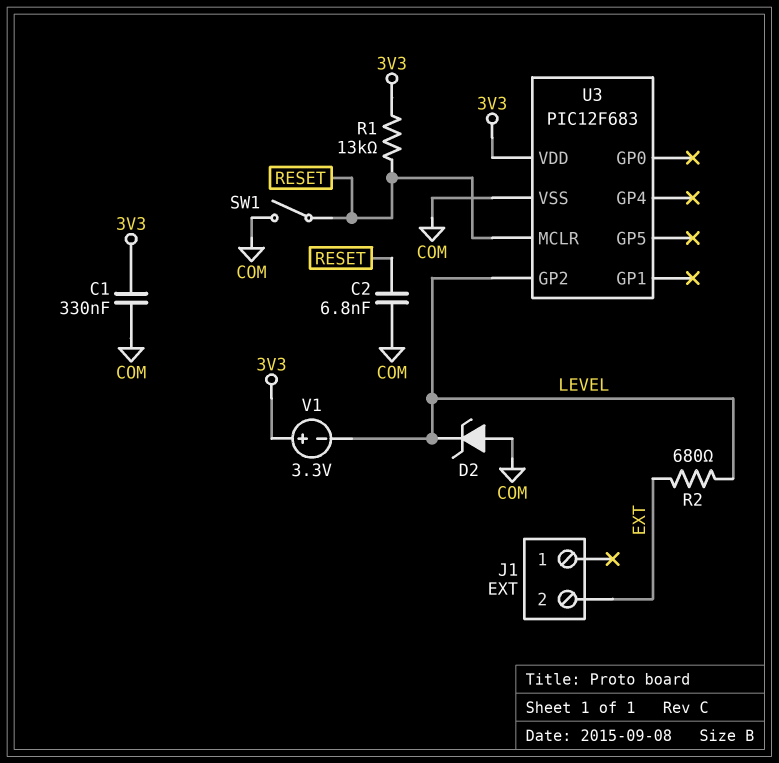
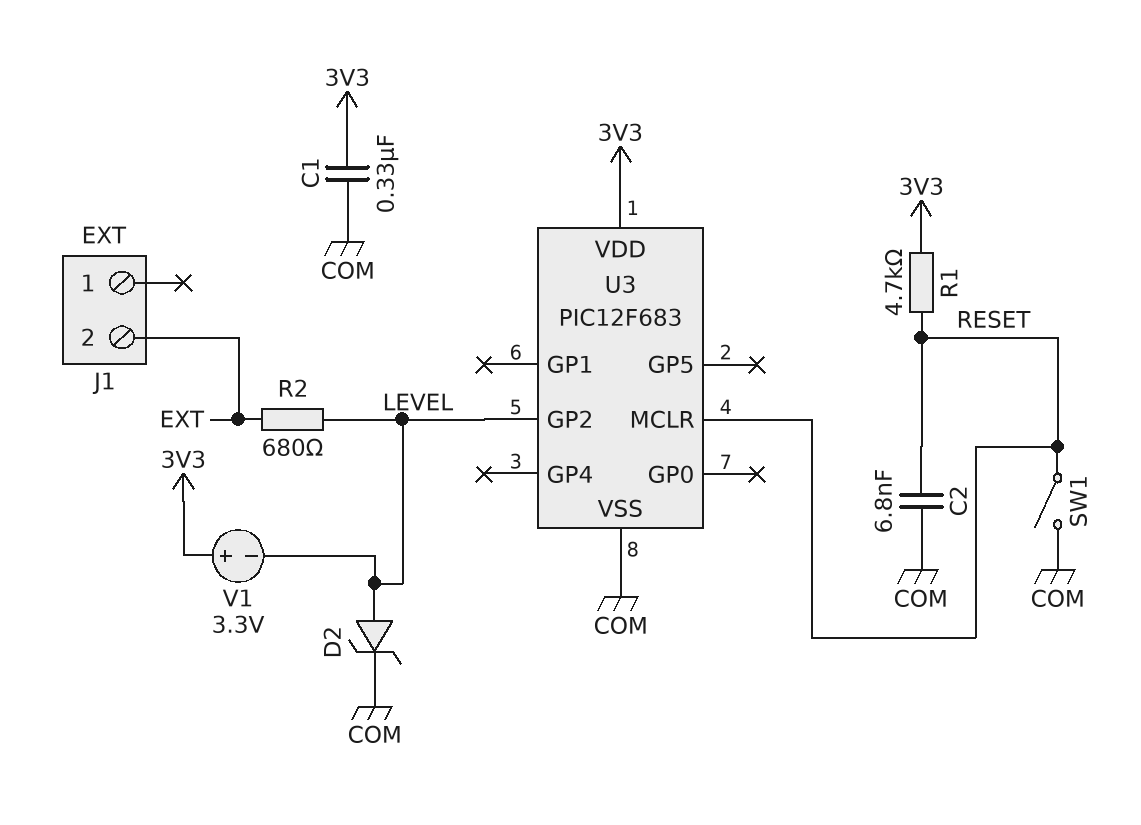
D2: zener (A COM, K LEVEL) -> zener (A LEVEL, K COM)
R1: 13k (3V3, RESET) -> 4.7k (3V3, RESET)

